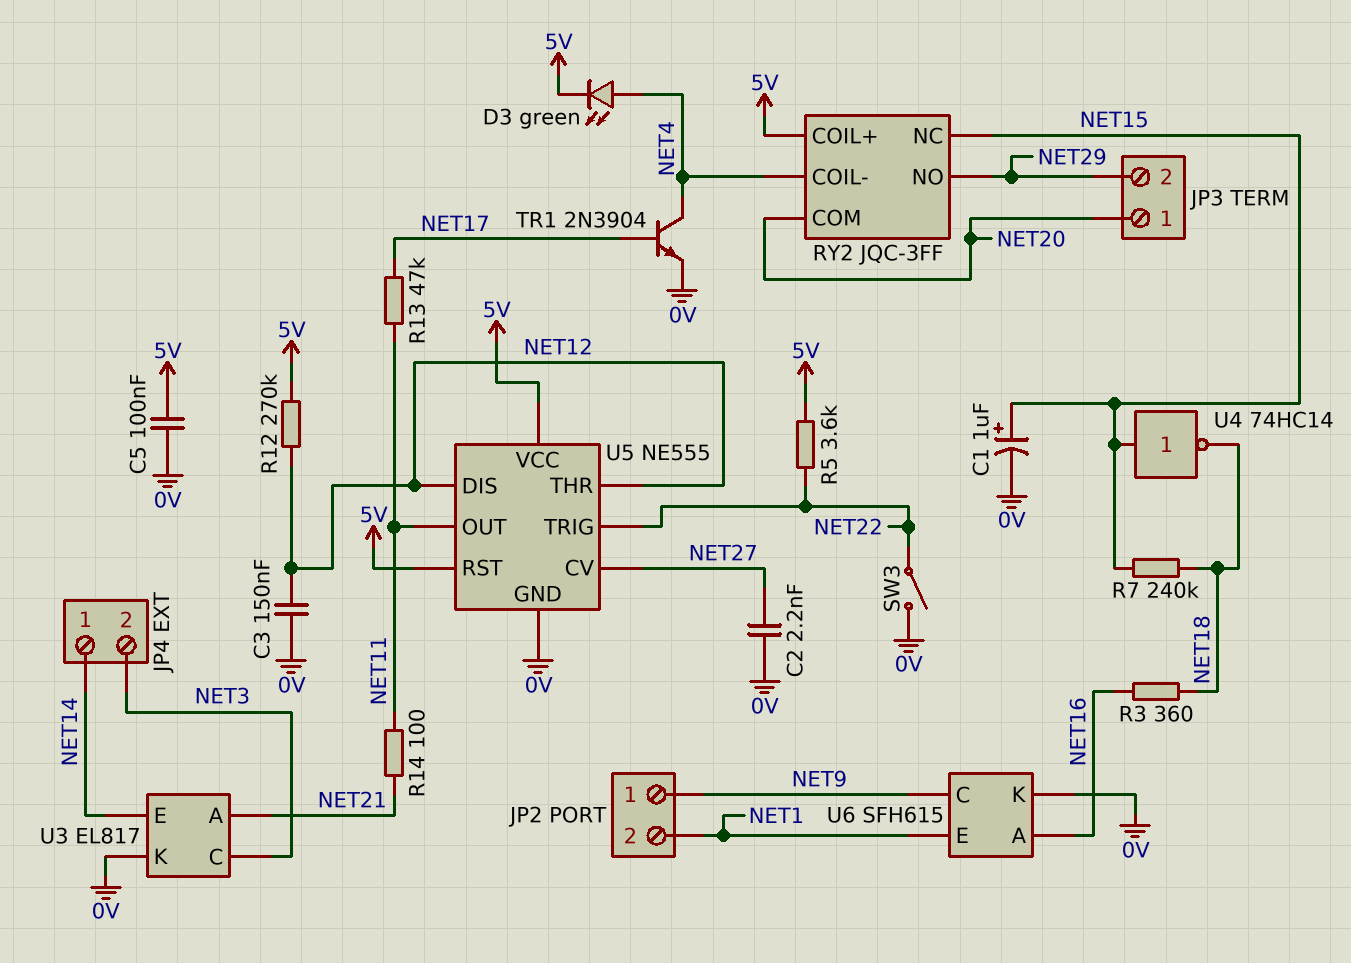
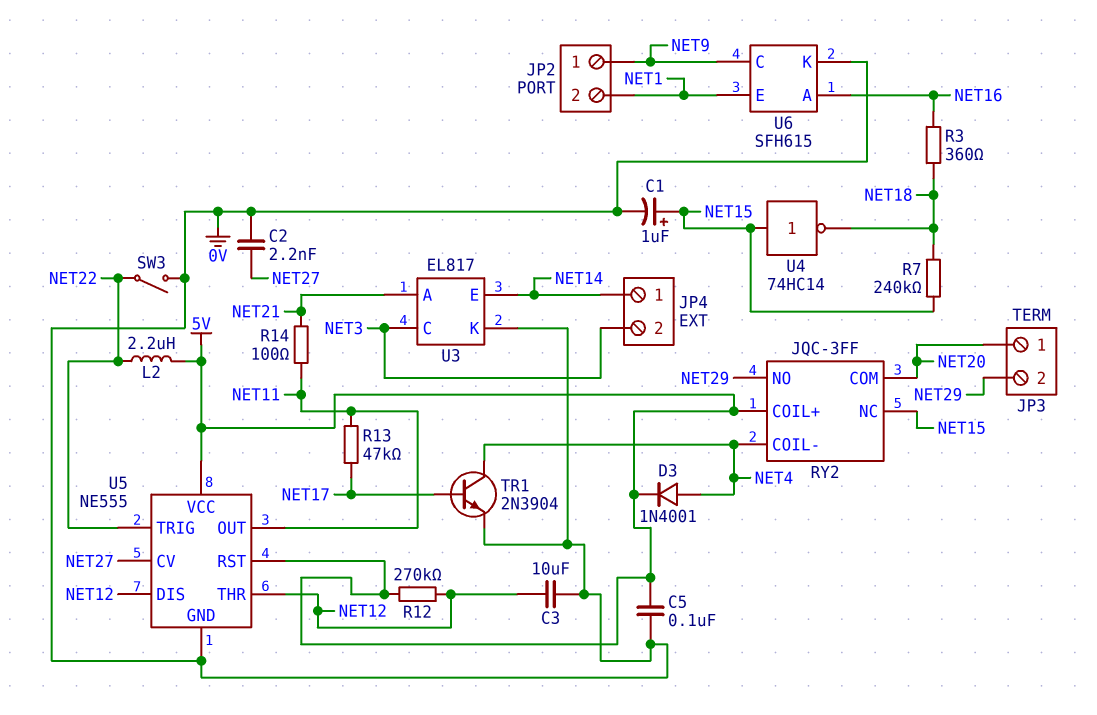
C3: 150nF (0V, NET12) -> 10uF (0V, NET12)
D3: LED green (A NET4, K 5V) -> diode 1N4001 (A NET4, K 5V)
L2: none -> 2.2uH (5V, NET22)
R5: 3.6k (5V, NET22) -> none

